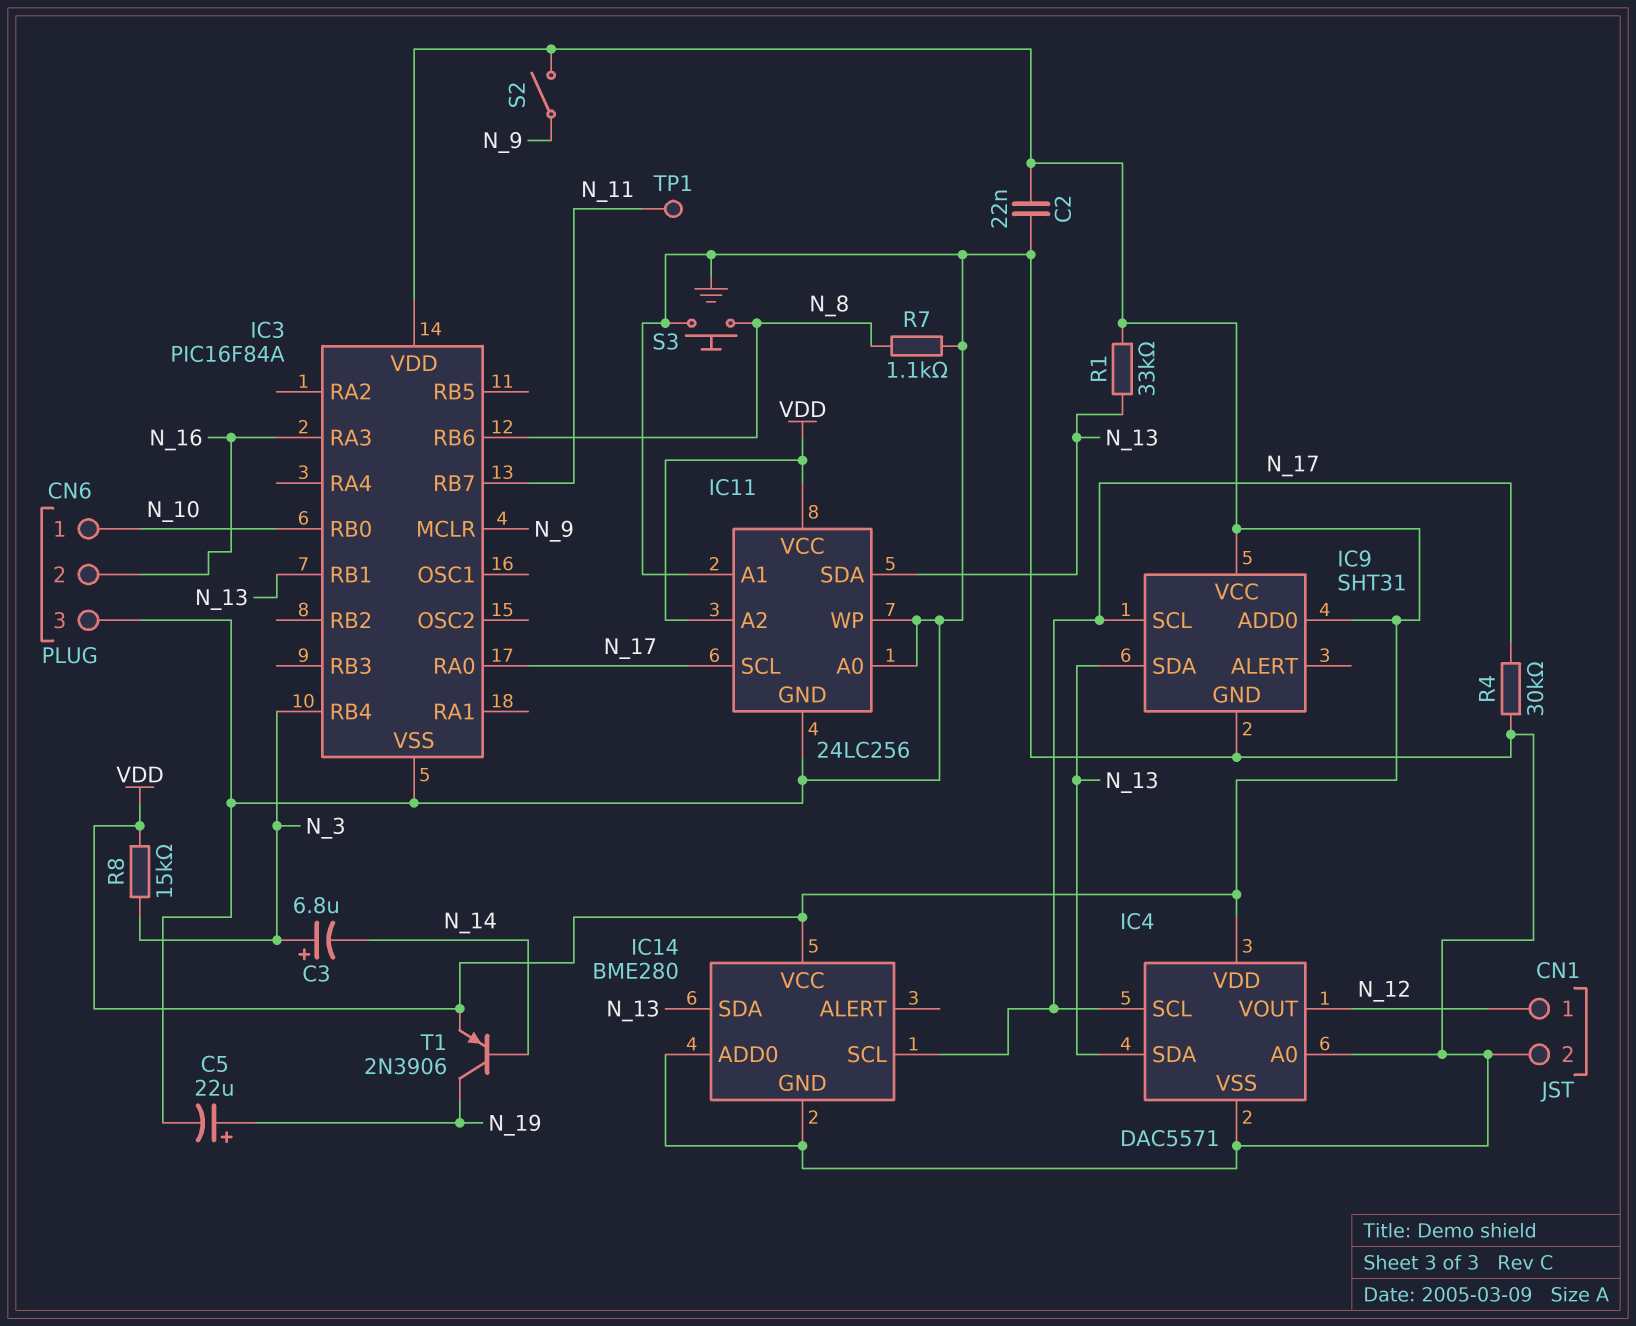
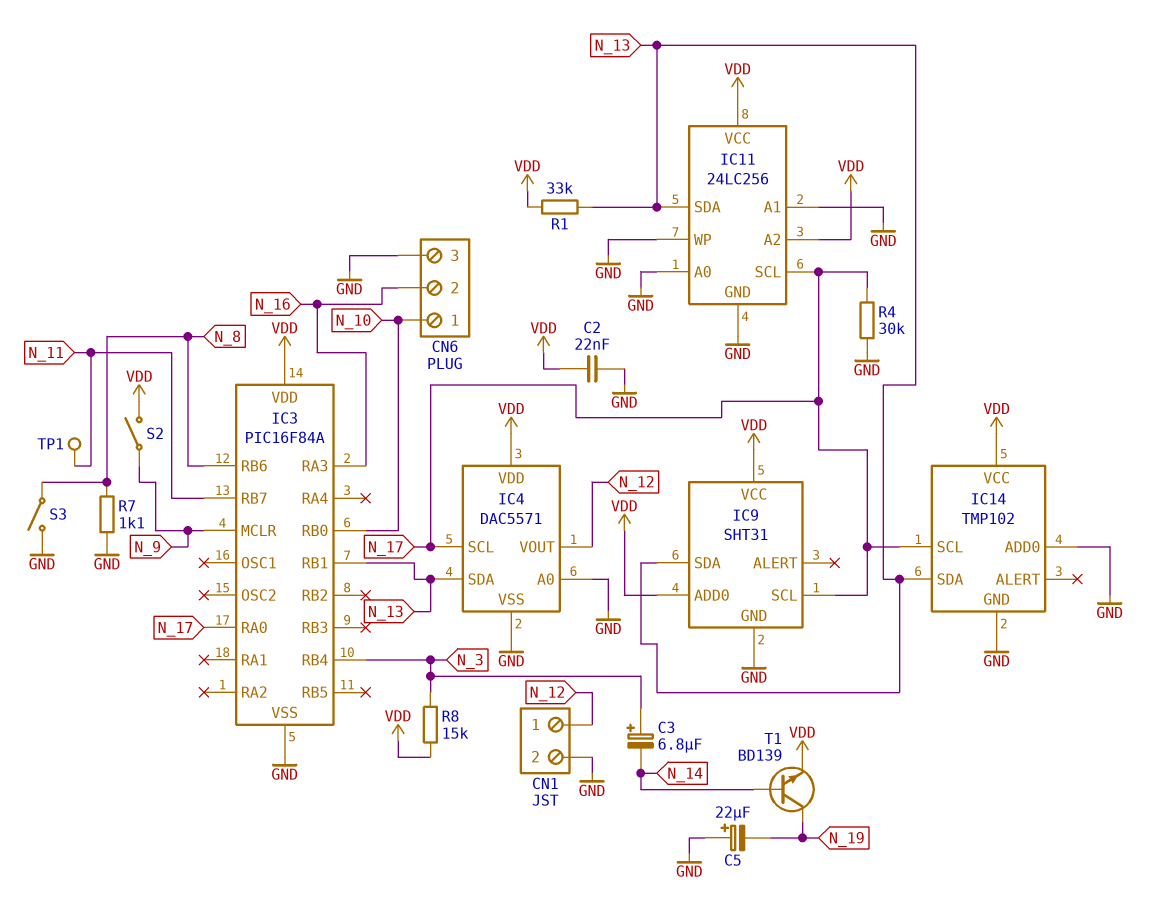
C5: 22uF (plus N_19, minus GND) -> 22uF (plus GND, minus N_19)
IC14: BME280 -> TMP102
S3: button (GND, N_8) -> switch (GND, N_8)
T1: PNP 2N3906 (B N_14, C N_19, E VDD) -> NPN BD139 (B N_14, C N_19, E VDD)

